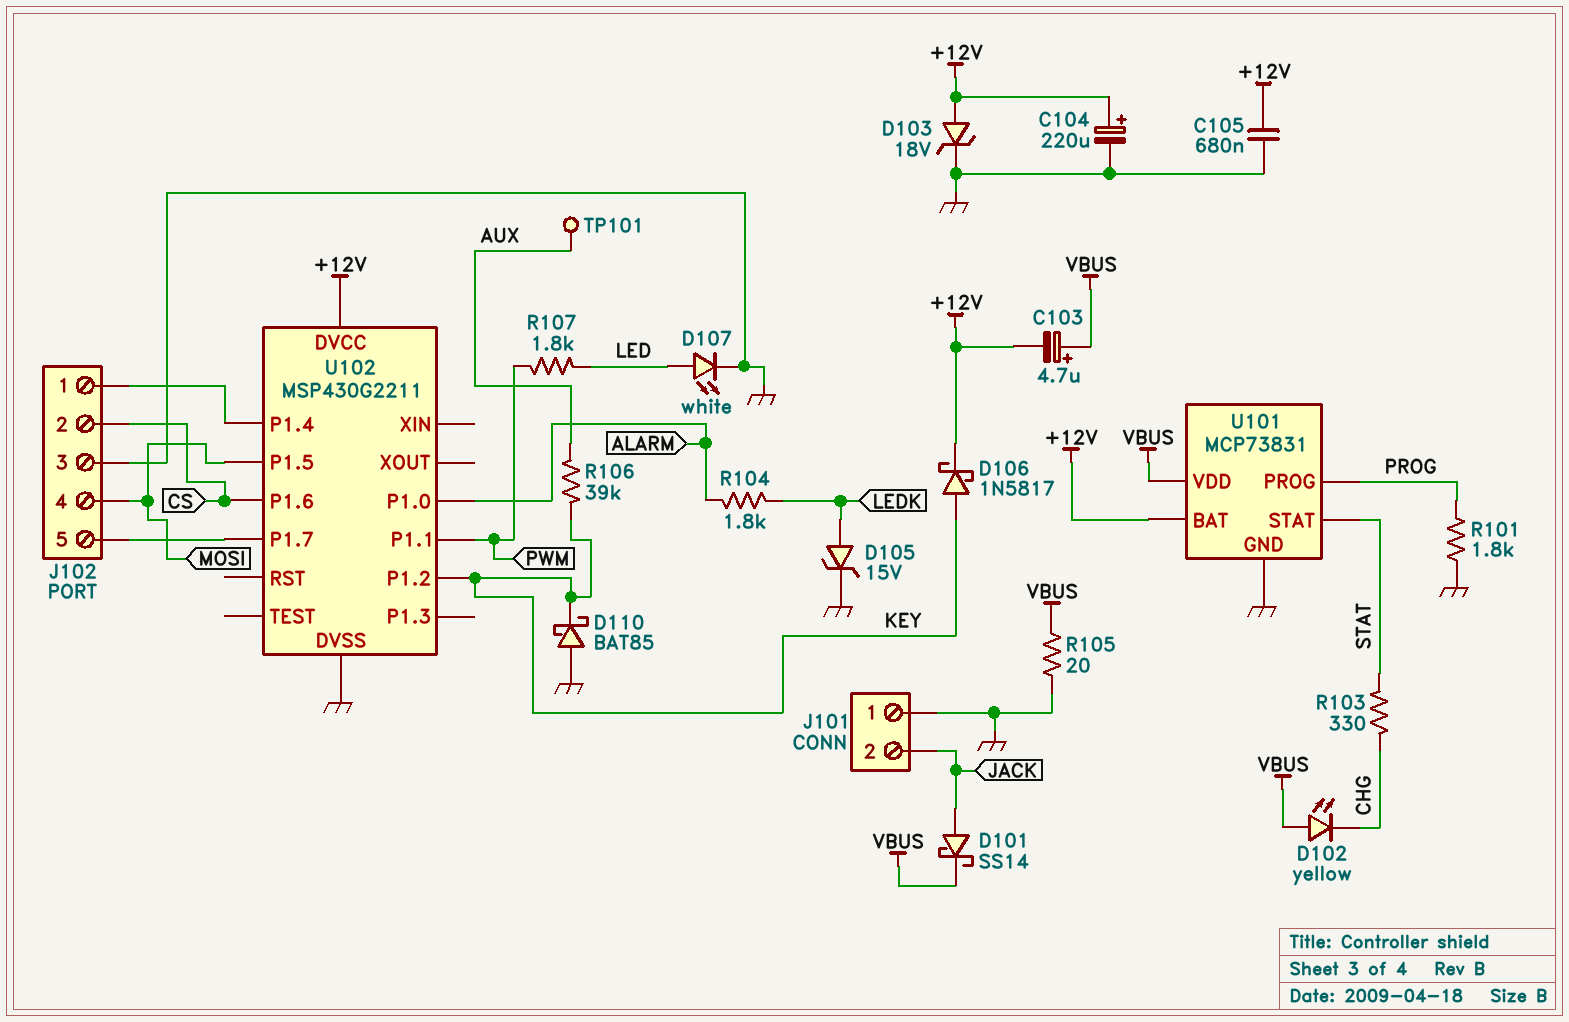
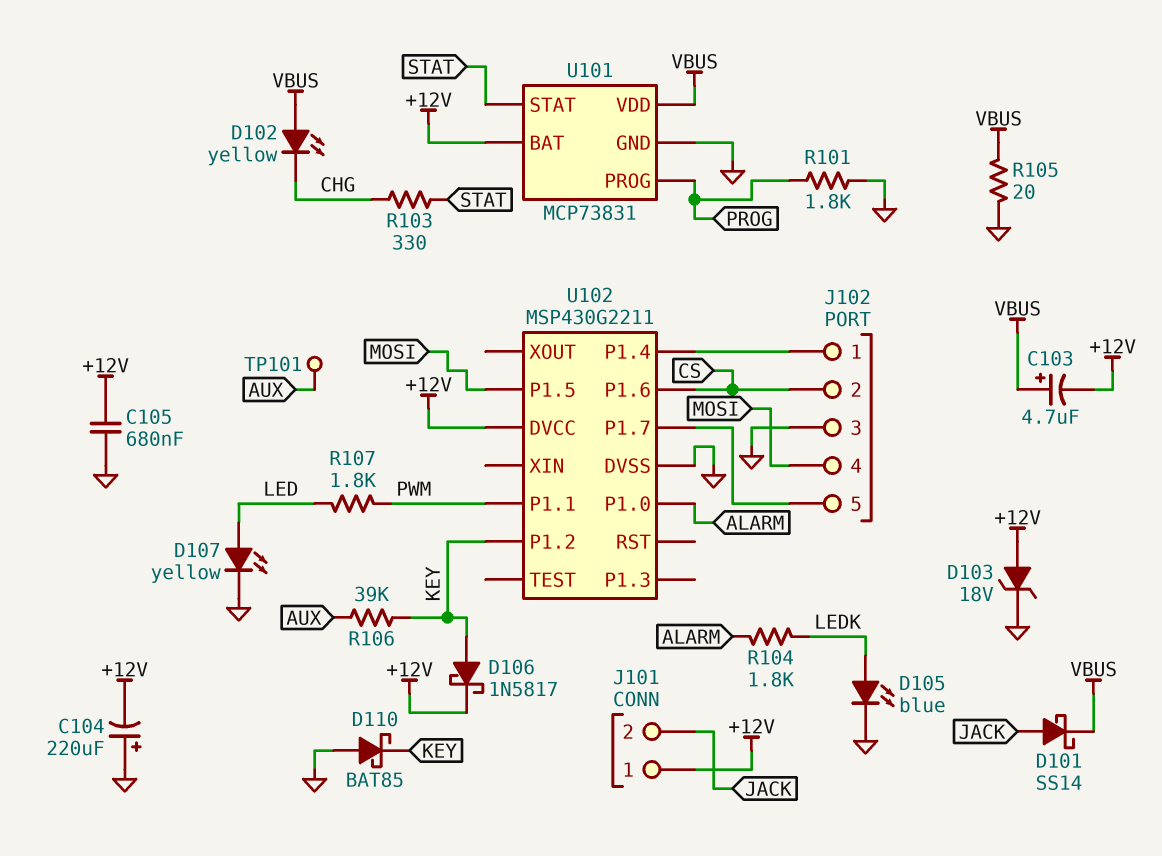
C104: 220uF (plus +12V, minus GND) -> 220uF (plus GND, minus +12V)
D105: zener 15V (A LEDK, K GND) -> LED blue (A LEDK, K GND)
D107: LED white (A LED, K GND) -> LED yellow (A LED, K GND)
J101 pin 1: GND -> +12V

